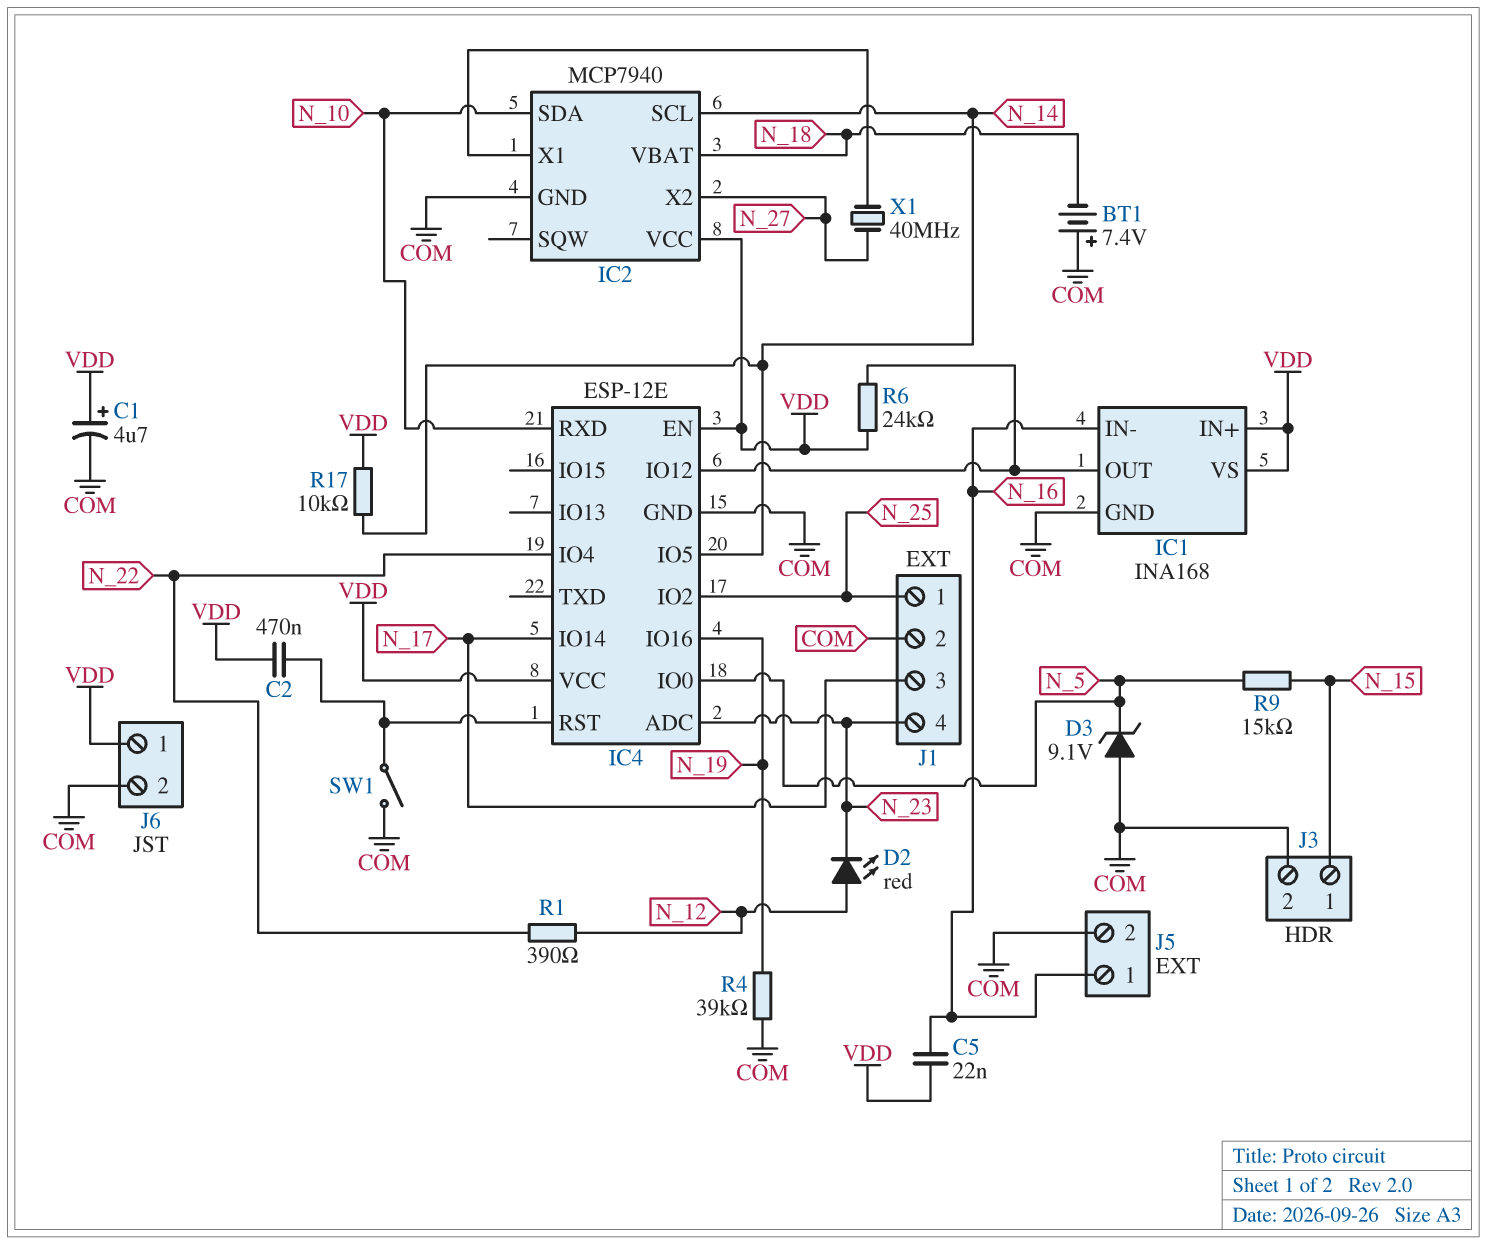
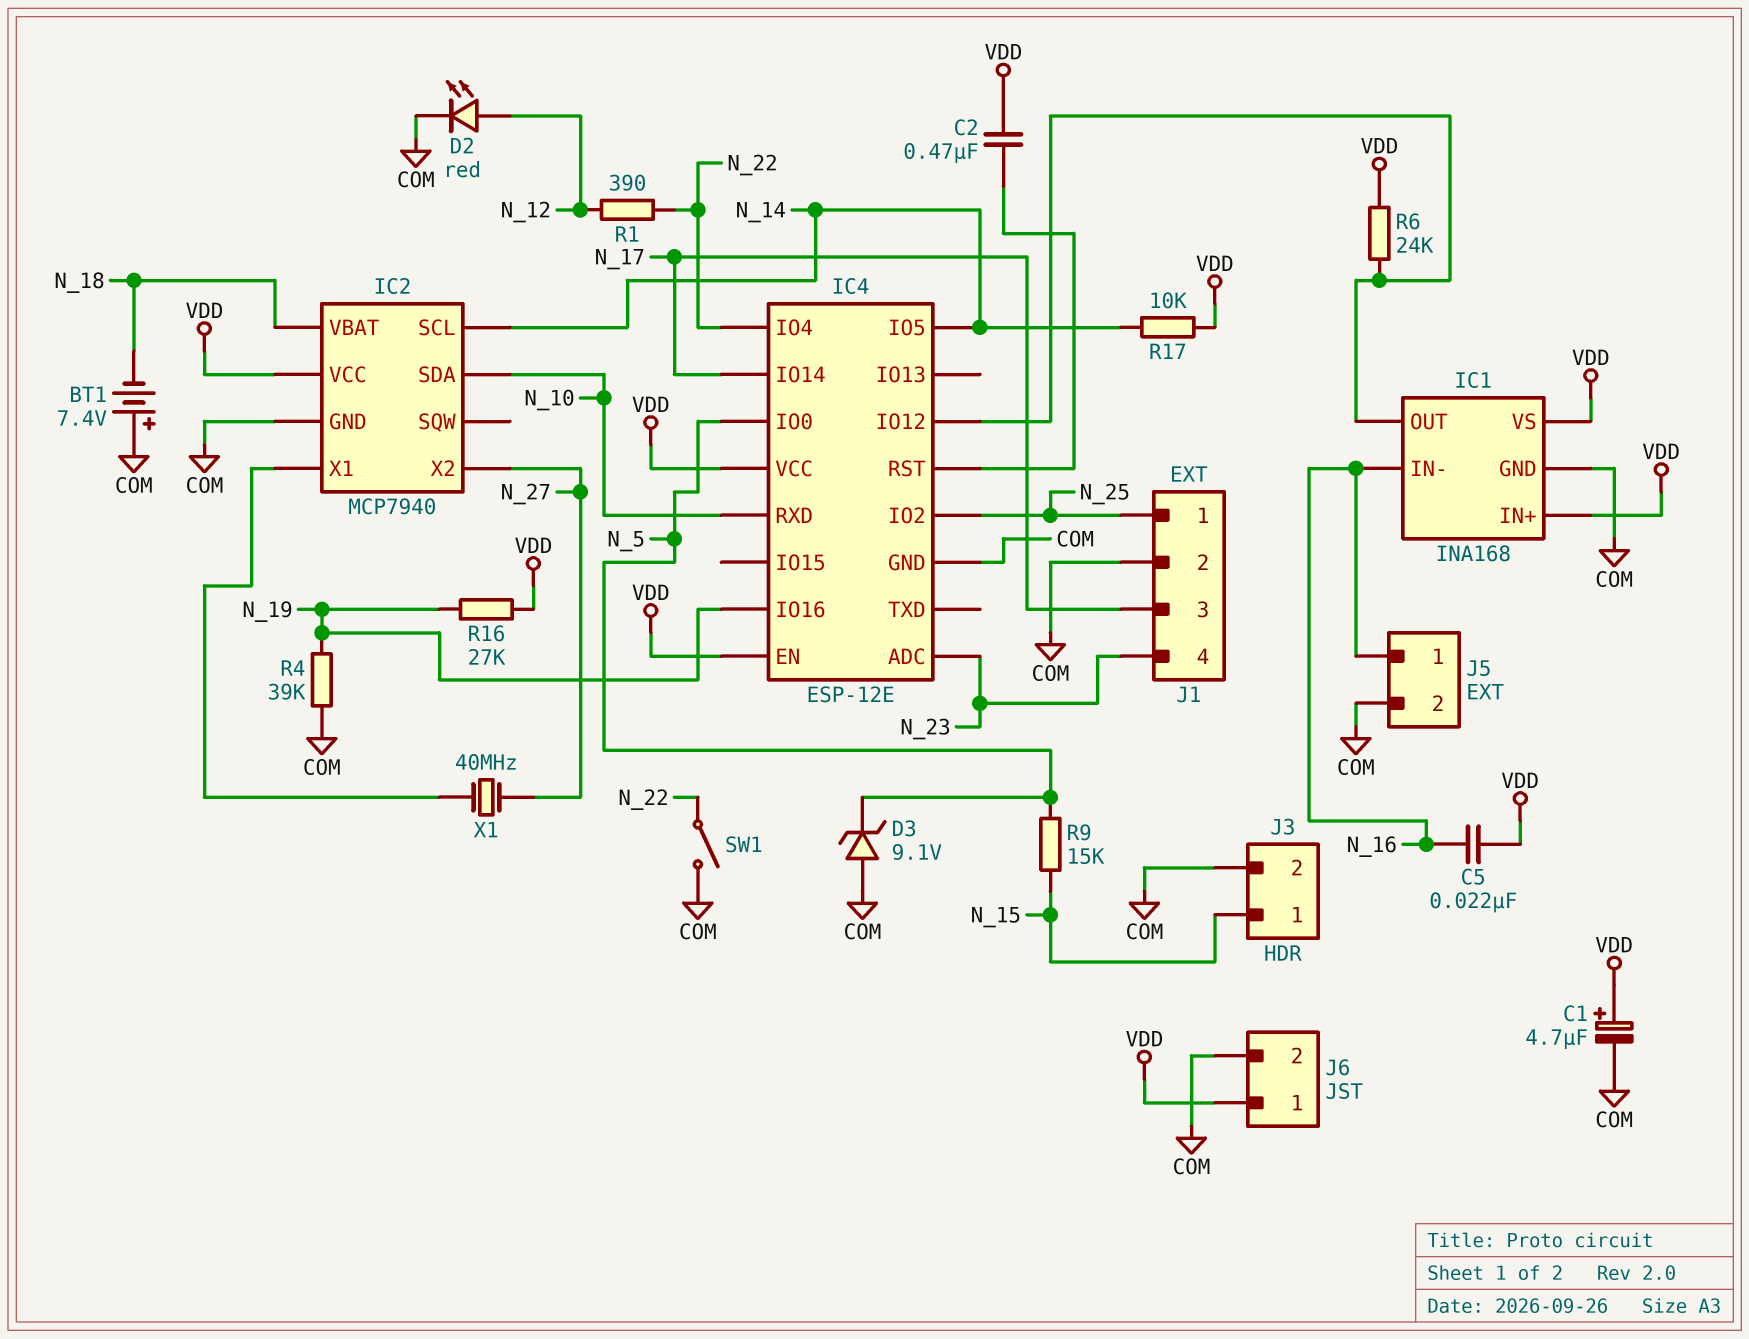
D2: LED red (A N_12, K N_23) -> LED red (A N_12, K COM)
R16: none -> 27k (N_19, VDD)
SW1: switch (COM, IC4/RST) -> switch (COM, N_22)

